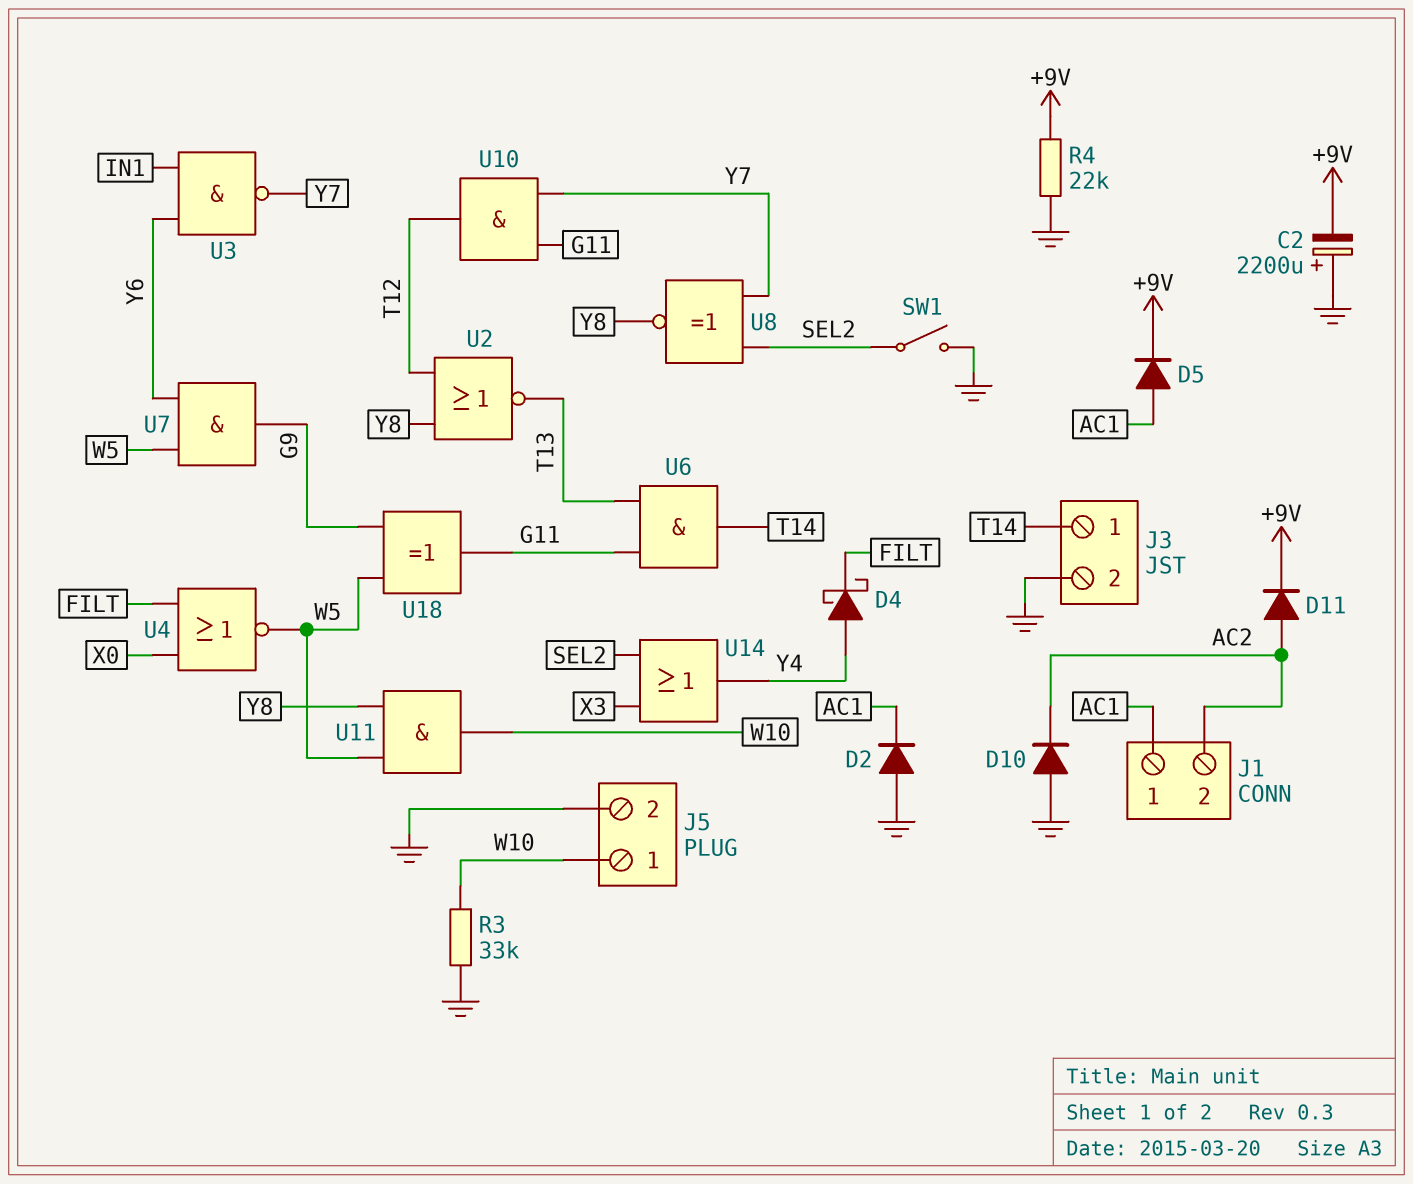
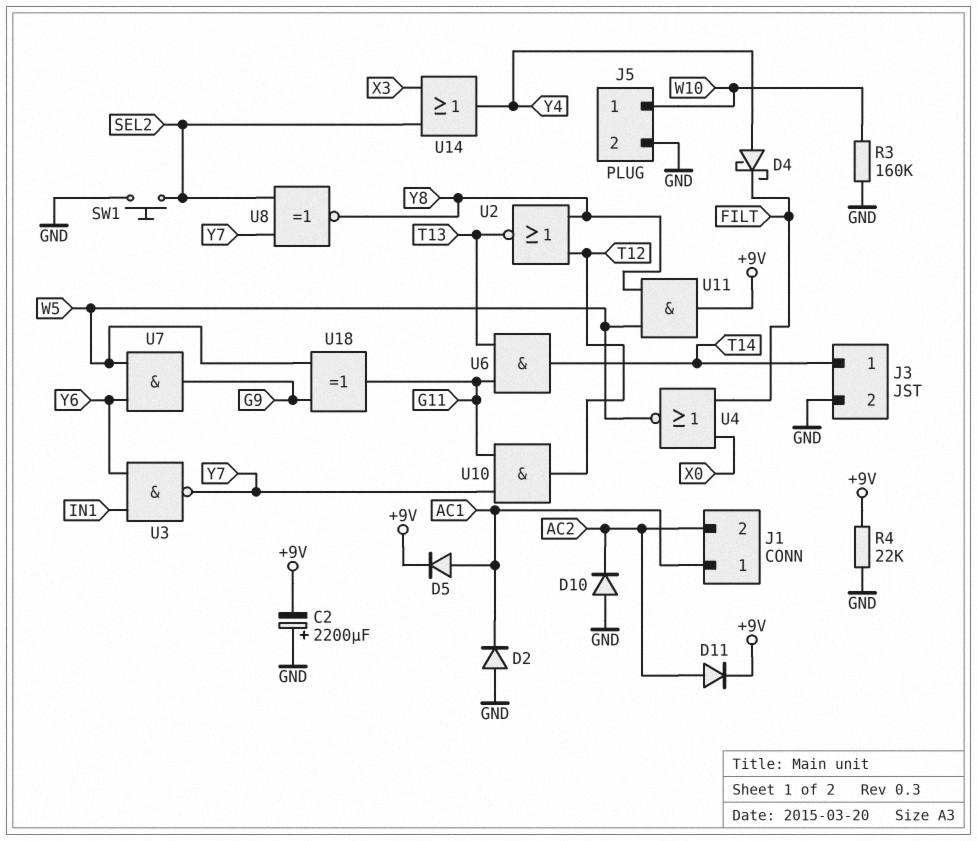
R3: 33k (GND, W10) -> 160k (GND, W10)
SW1: switch (GND, SEL2) -> button (GND, SEL2)
U11: AND (in W5, in Y8, out W10) -> AND (in W5, in Y8, out +9V)

